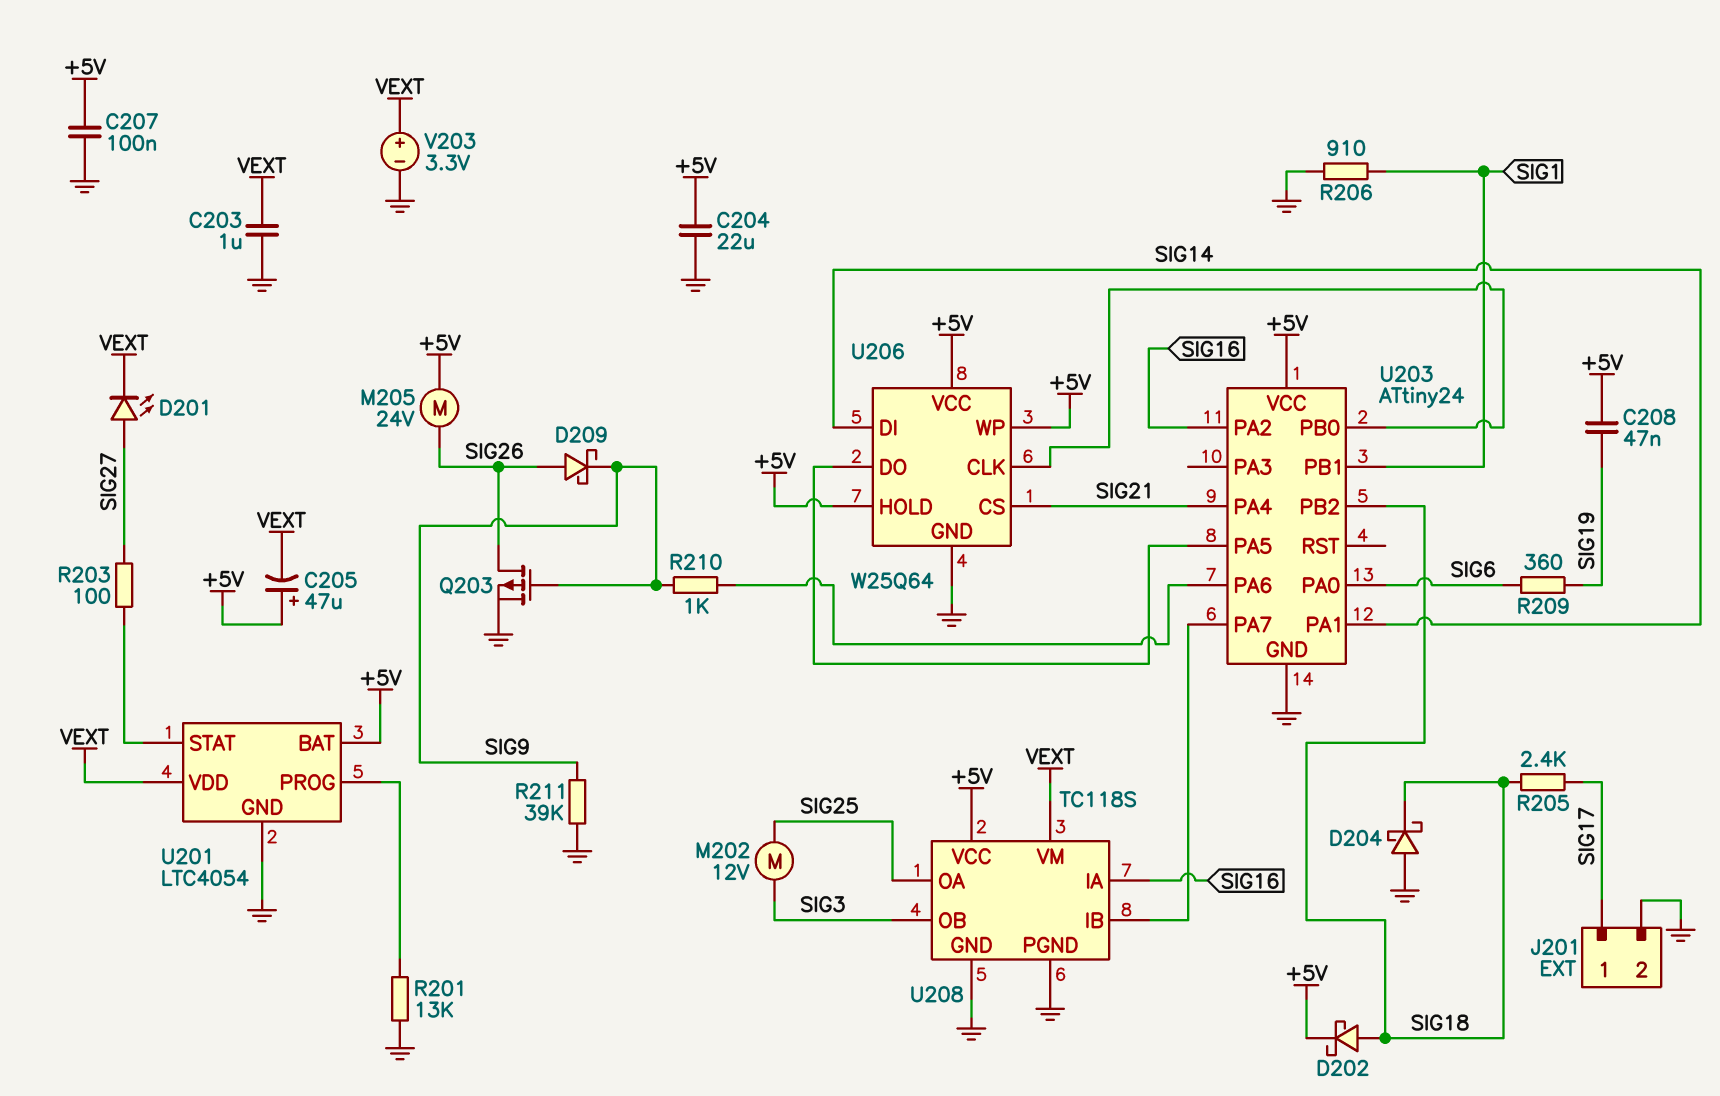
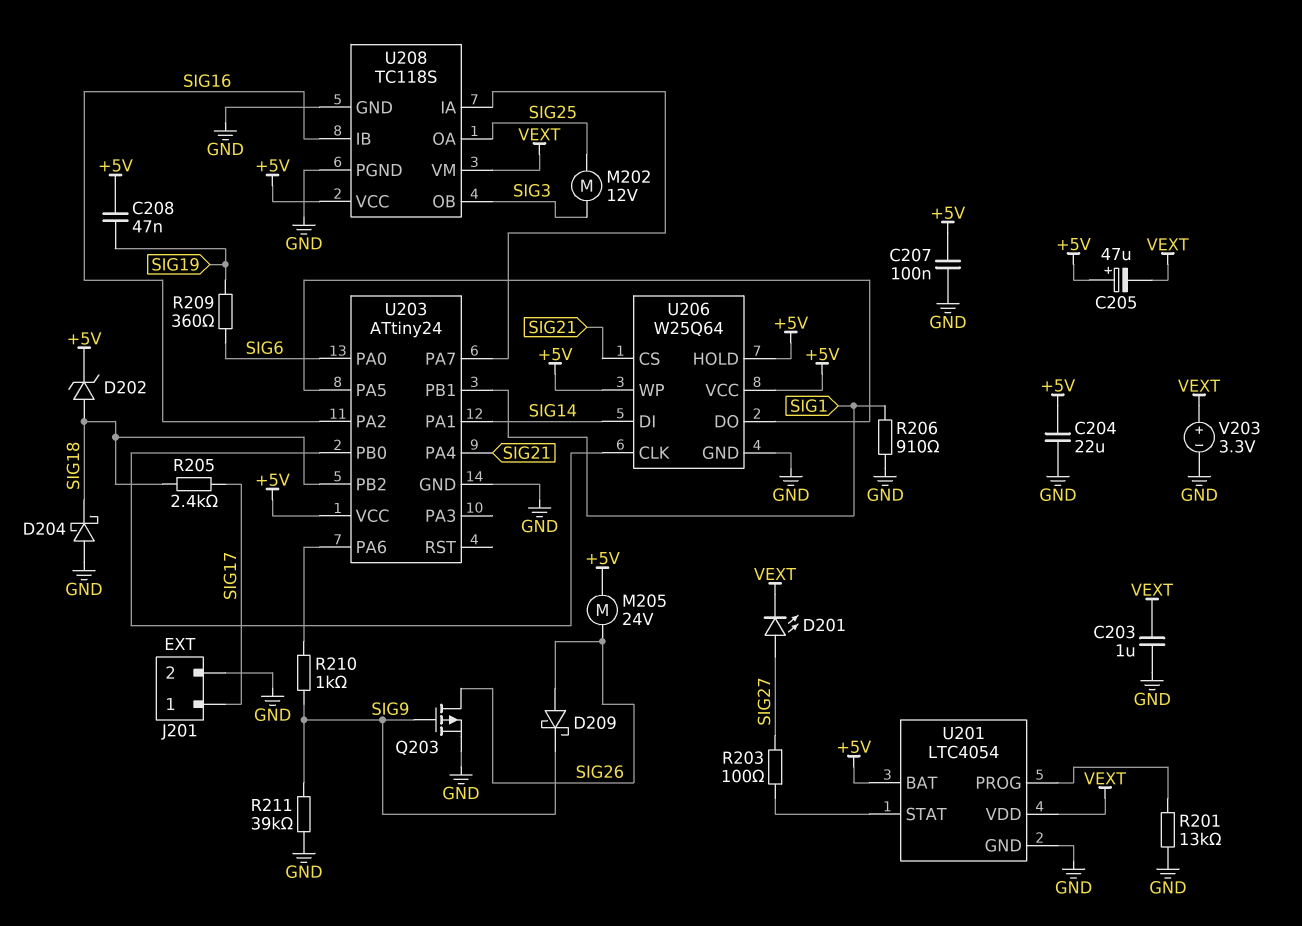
D202: schottky (A SIG18, K +5V) -> zener (A SIG18, K +5V)
U208 pin IA: SIG16 -> U203/PA7
U208 pin IB: U203/PA7 -> SIG16

